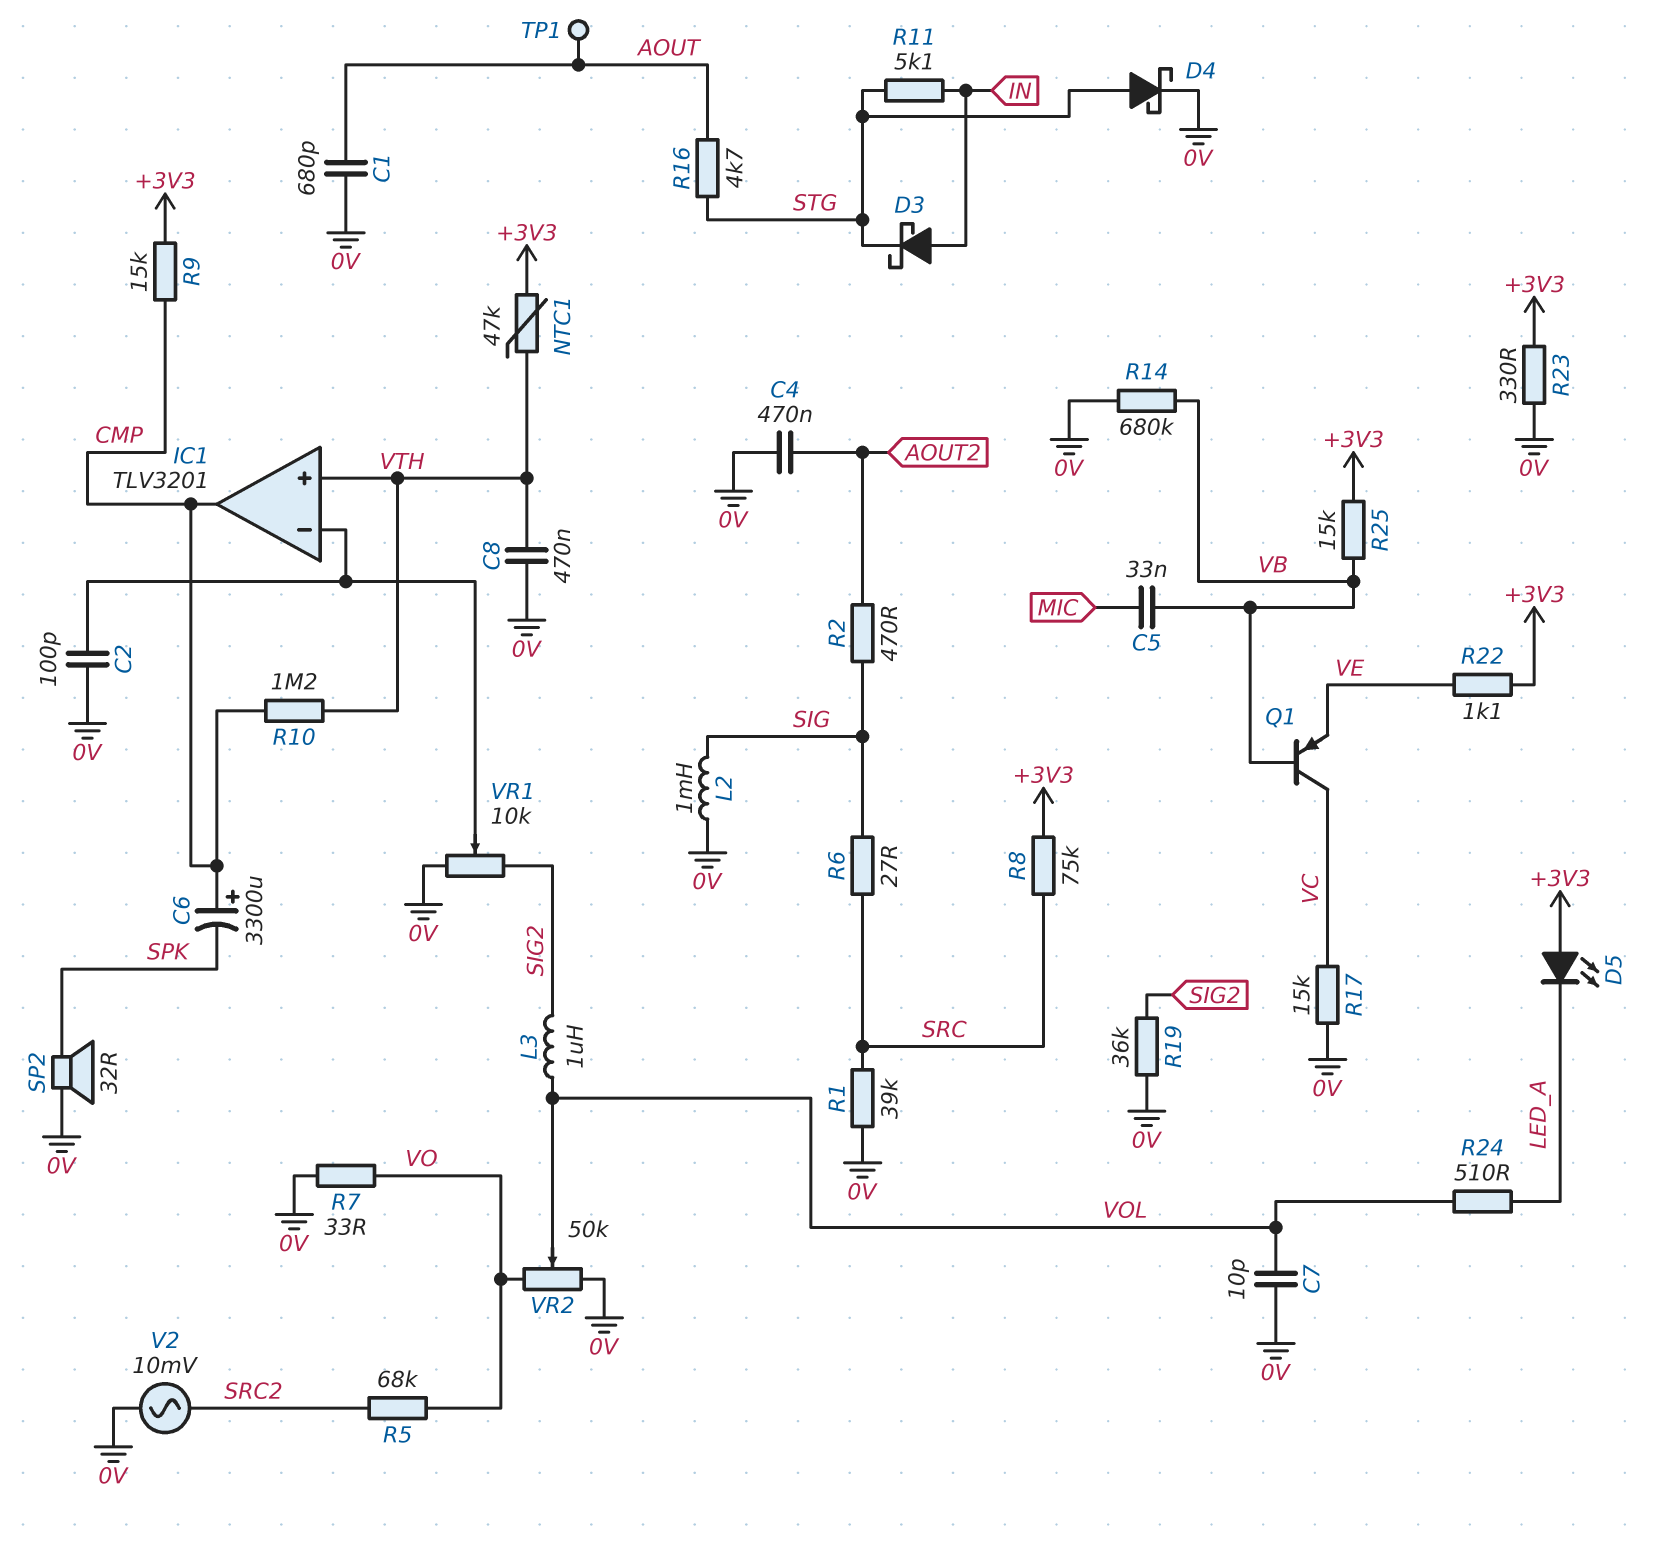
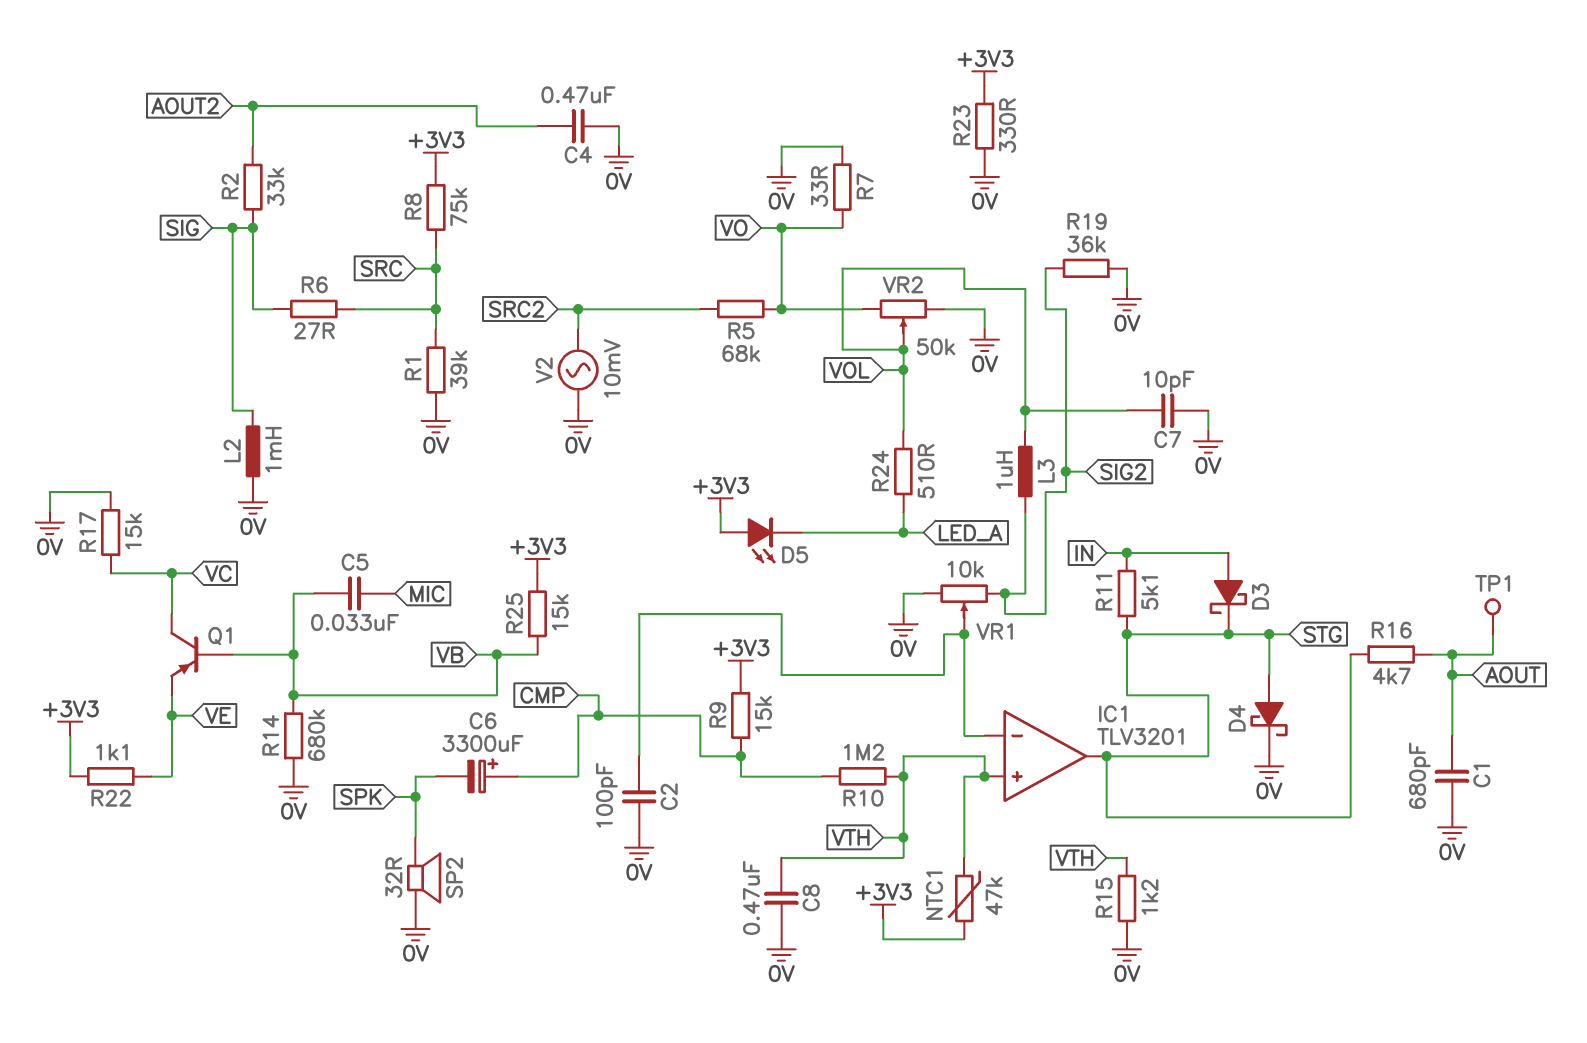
IC1 pin out: CMP -> STG
R2: 470 (AOUT2, SIG) -> 33k (AOUT2, SIG)
R15: none -> 1.2k (0V, VTH)

